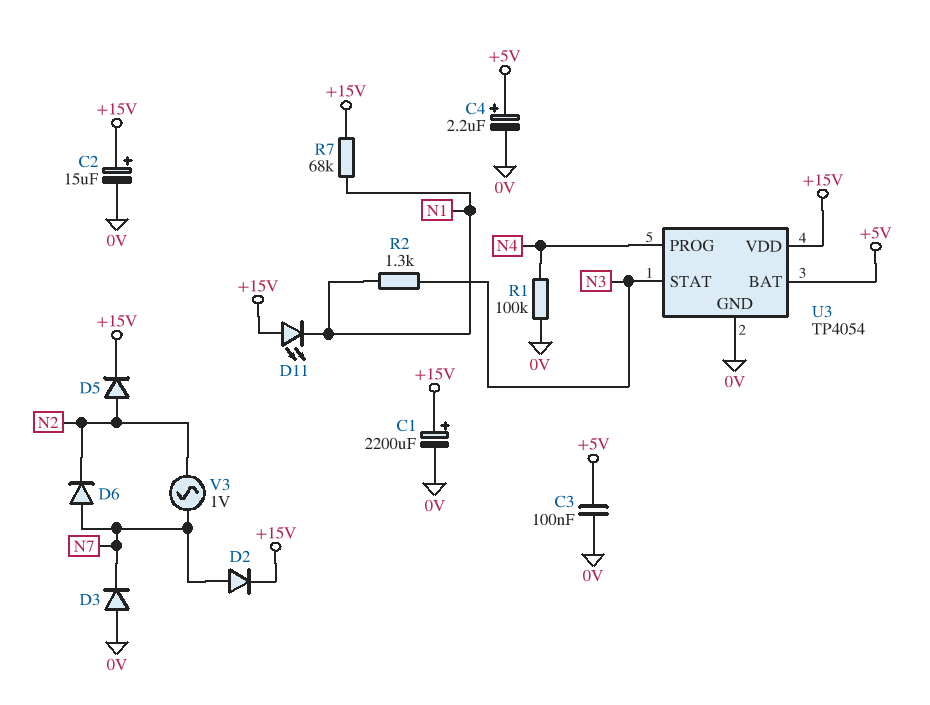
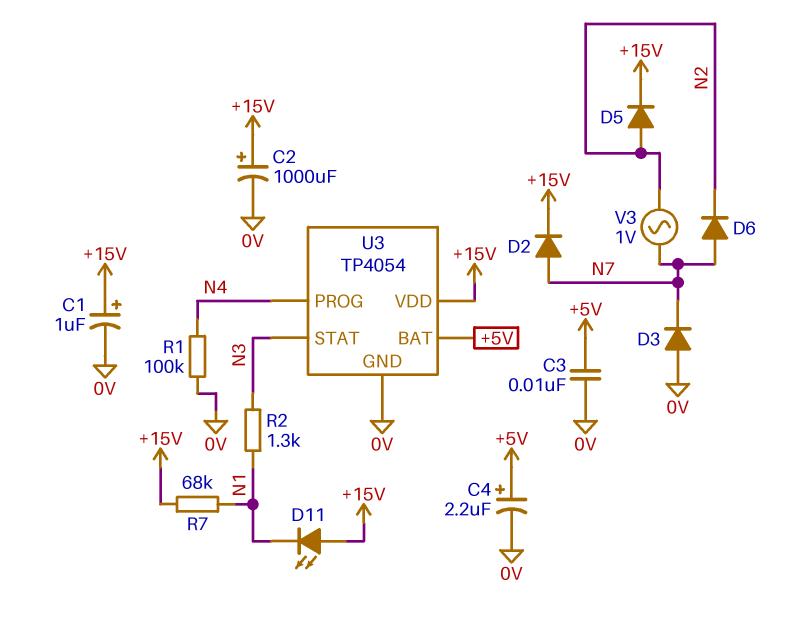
C1: 2200uF (plus +15V, minus 0V) -> 1uF (plus +15V, minus 0V)
C2: 15uF (plus +15V, minus 0V) -> 1000uF (plus +15V, minus 0V)
C3: 100nF (+5V, 0V) -> 10nF (+5V, 0V)

